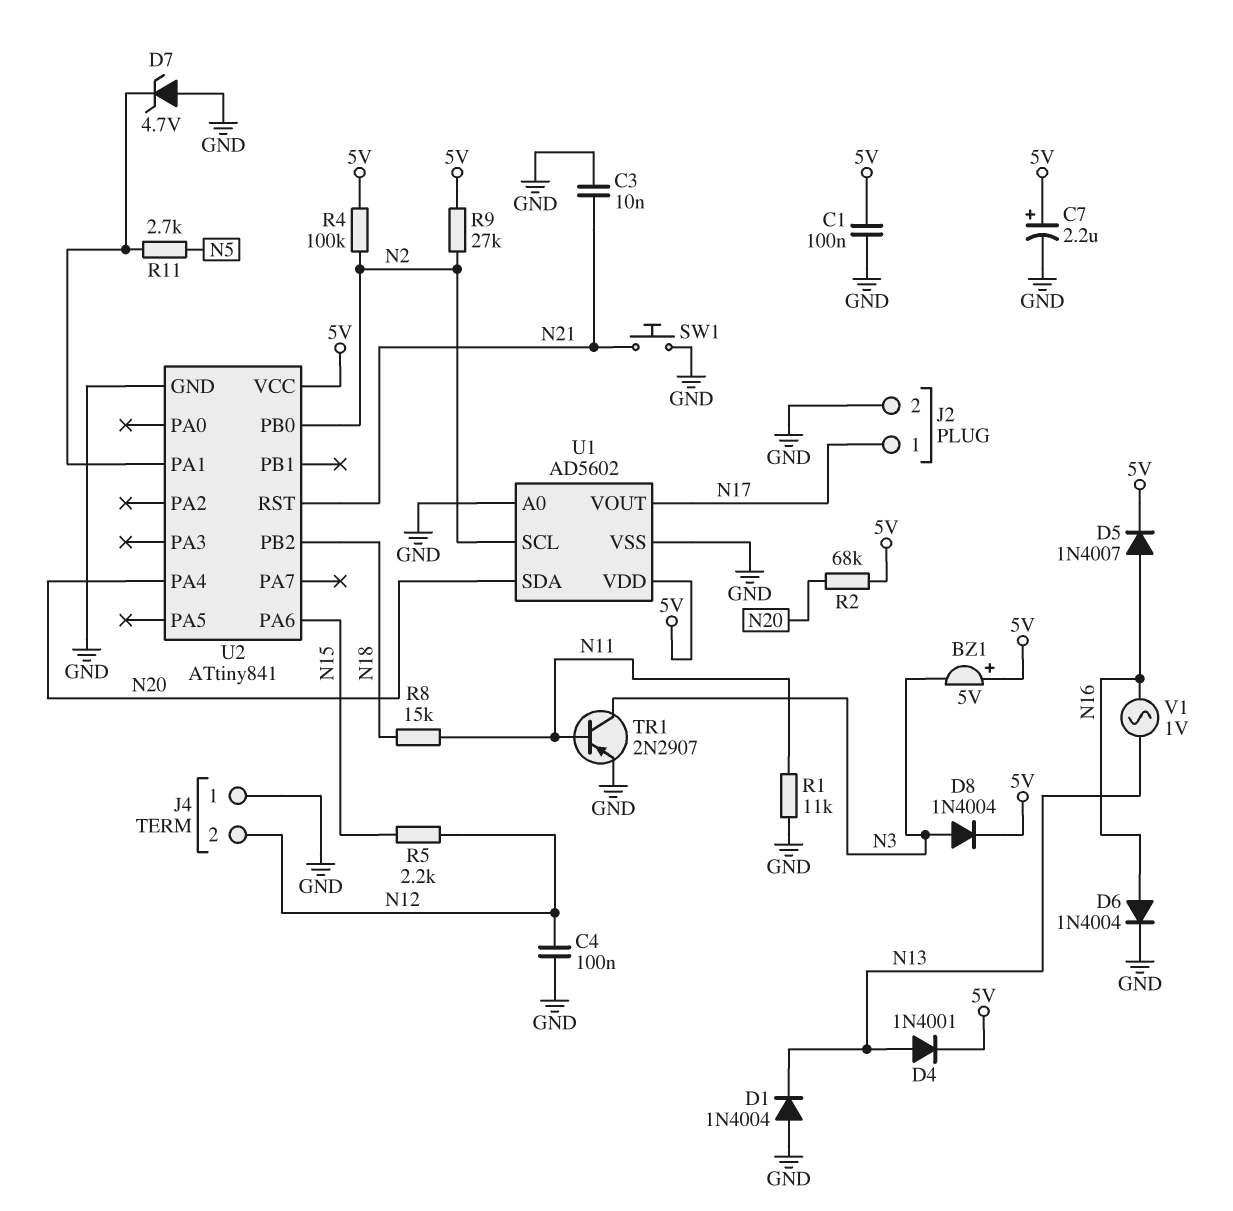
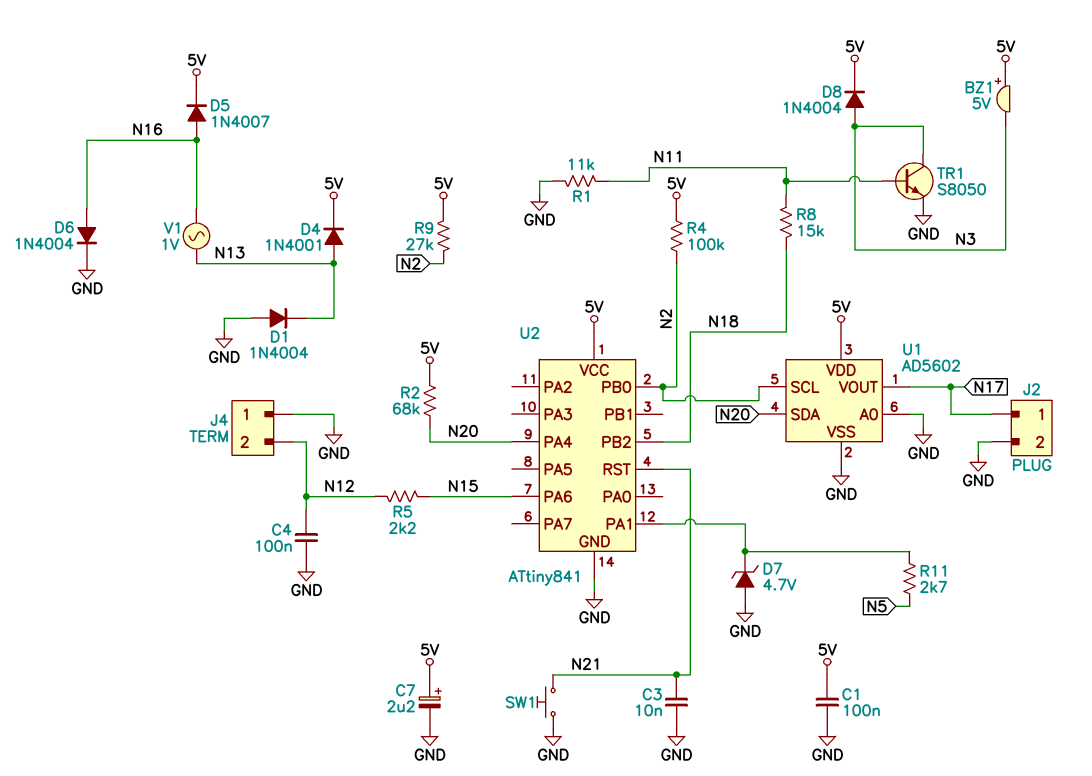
TR1: PNP 2N2907 (B N11, C N3, E GND) -> NPN S8050 (B N11, C N3, E GND)

